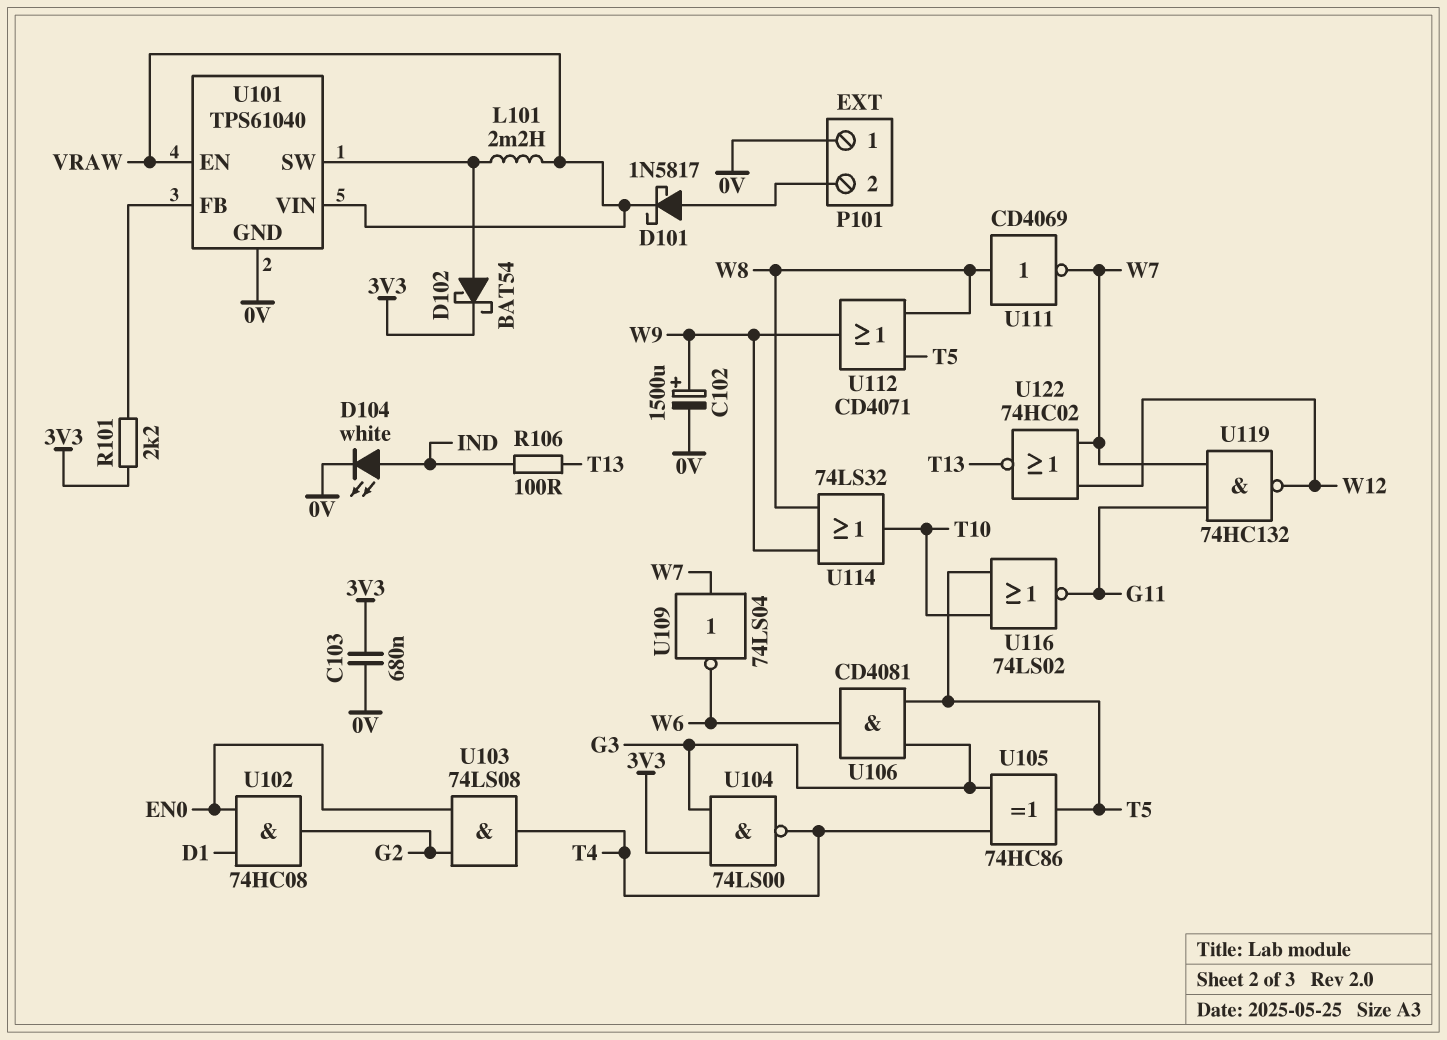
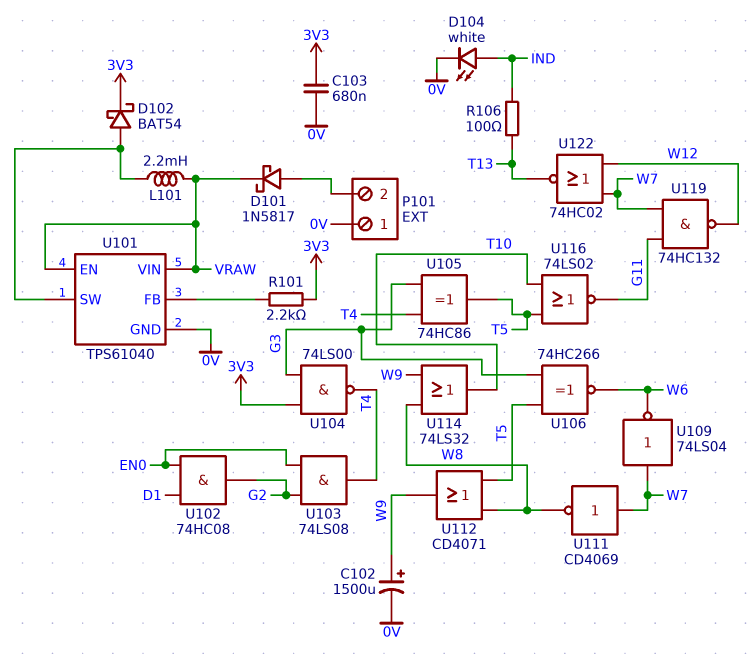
U106: AND CD4081 (in G3, in T5, out W6) -> XNOR 74HC266 (in G3, in T5, out W6)
U111: NOT CD4069 (in W8, out W7) -> NOT CD4069 (in W7, out W8)

